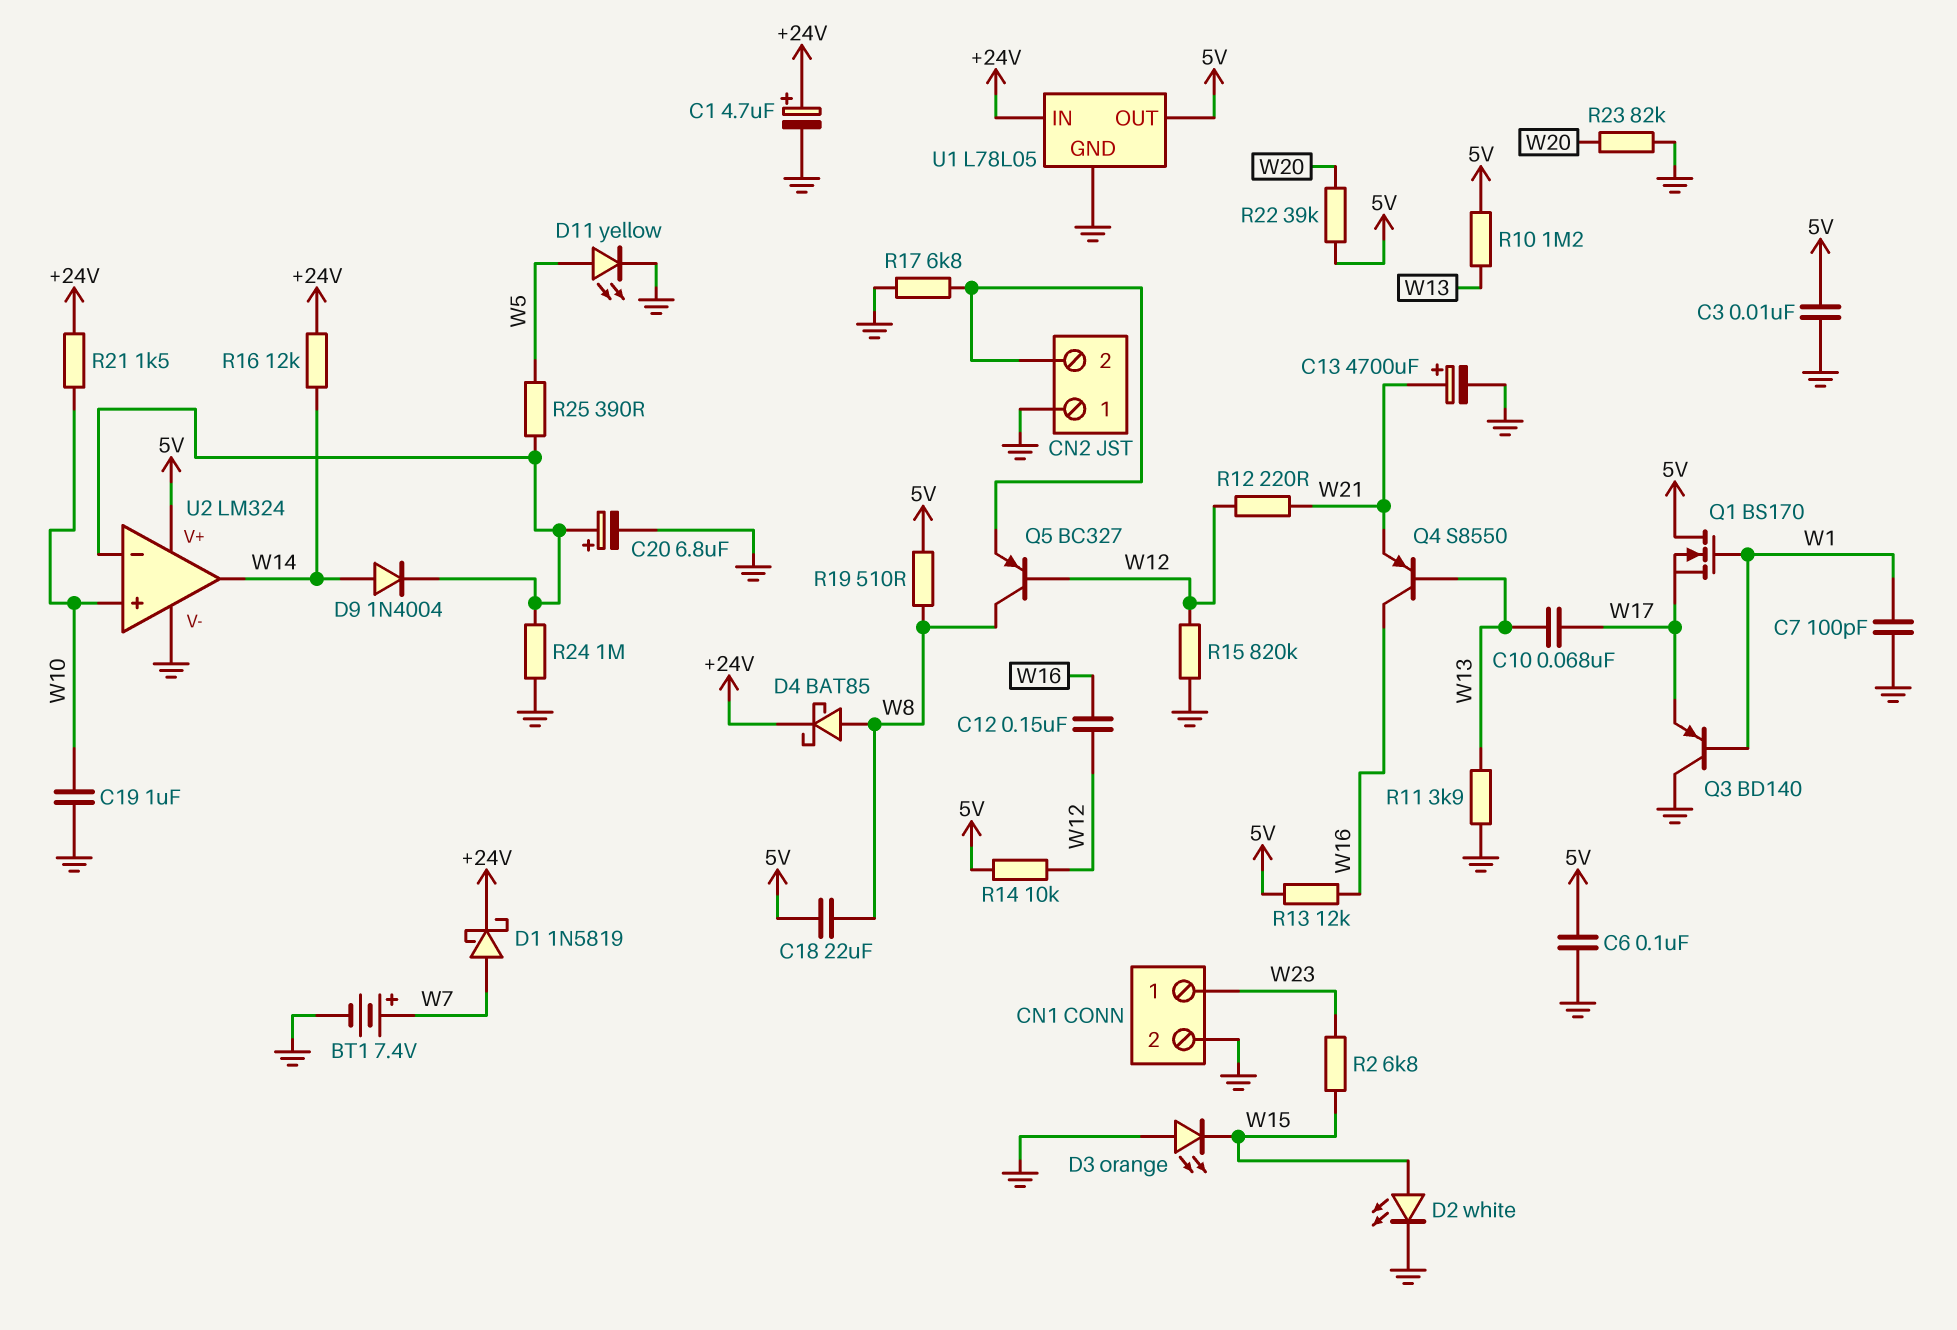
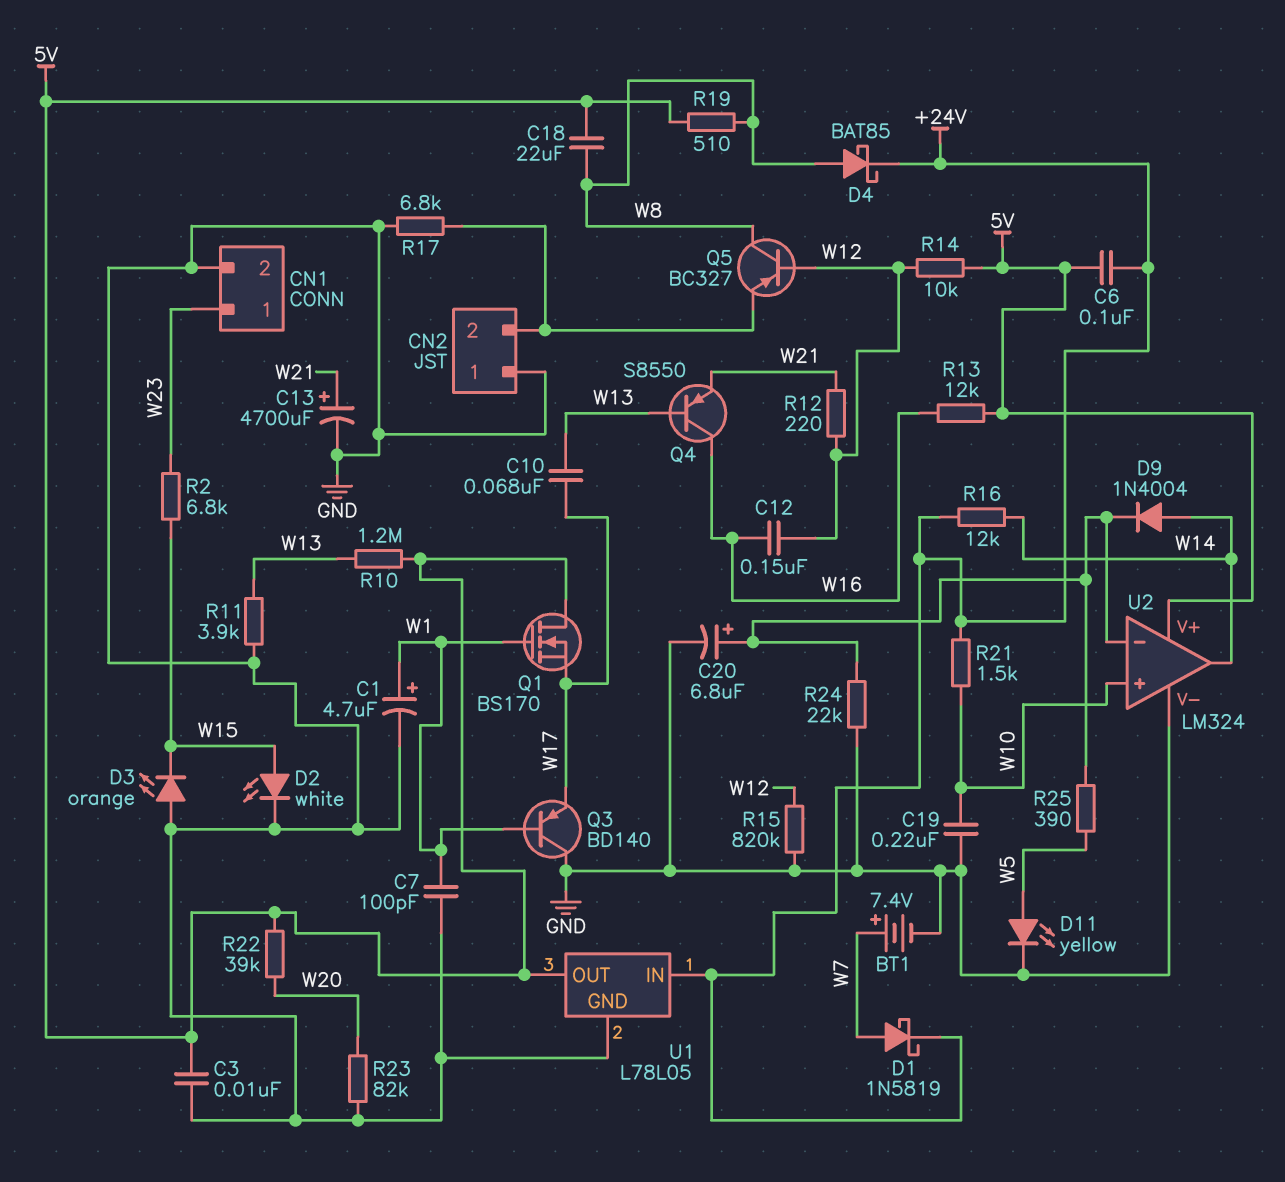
C1: 4.7uF (plus +24V, minus GND) -> 4.7uF (plus W1, minus GND)
C6: 100nF (5V, GND) -> 100nF (+24V, 5V)
C19: 1uF (GND, W10) -> 220nF (GND, W10)
R24: 1M (GND, U2/in-) -> 22k (GND, U2/in-)

